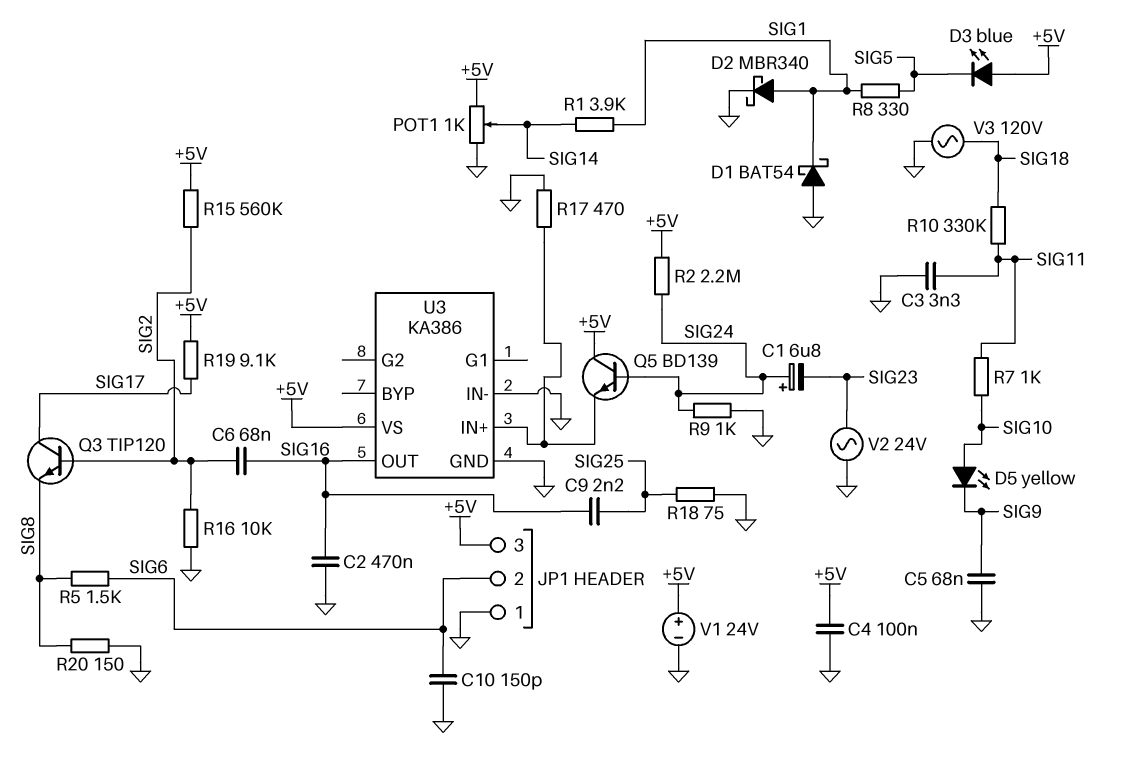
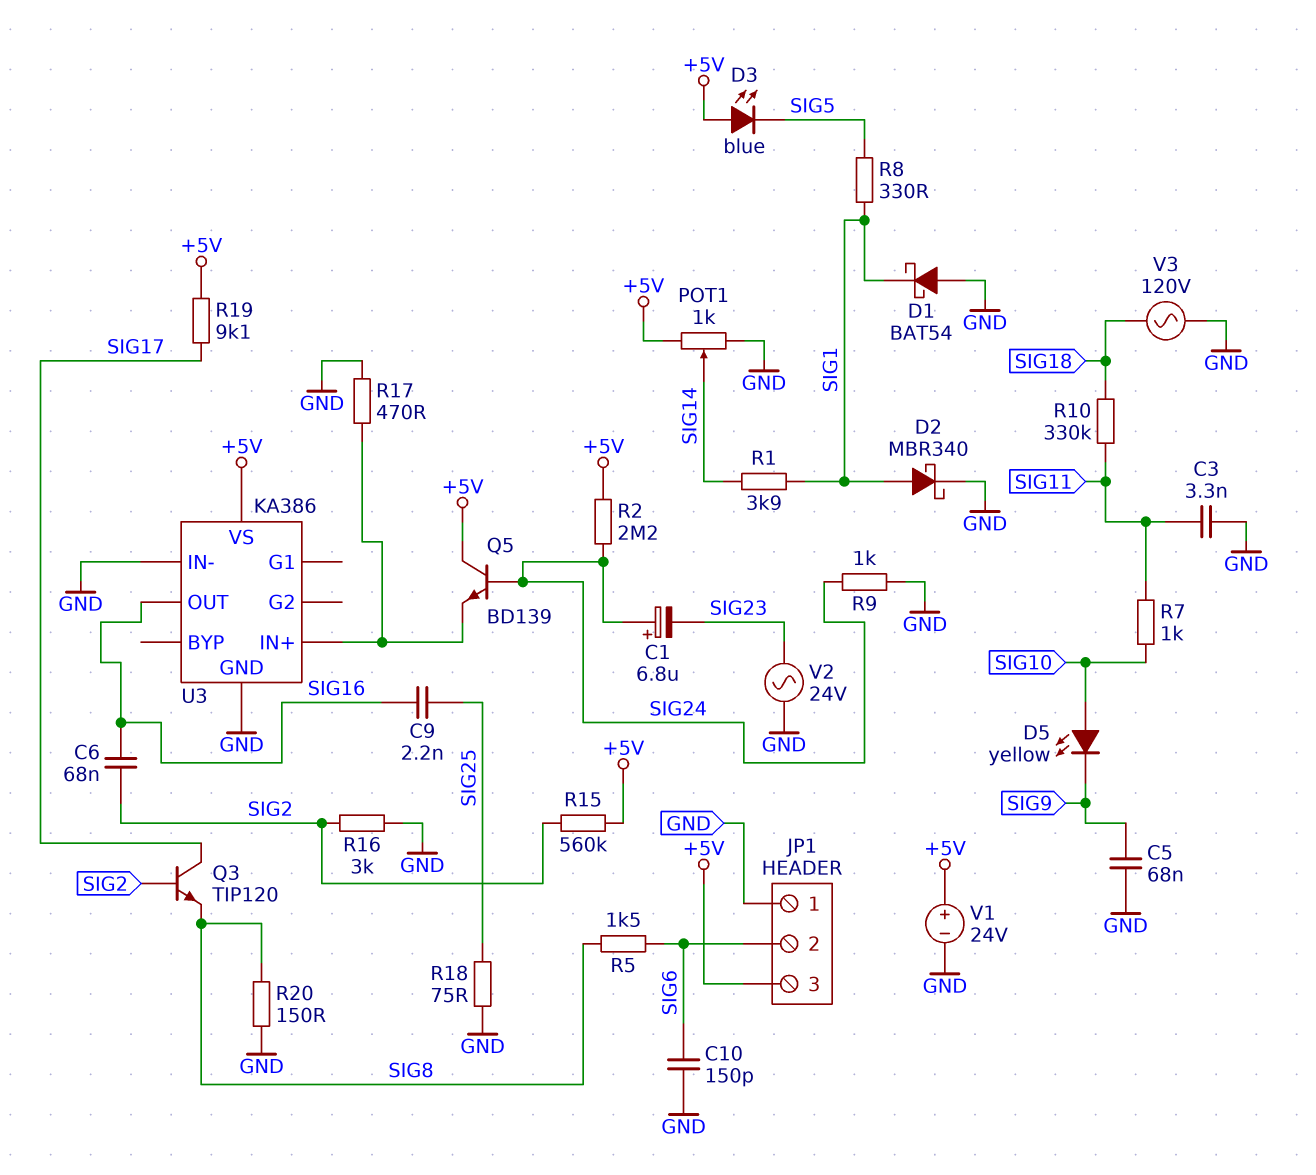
C2: 470nF (GND, SIG16) -> none
C4: 100nF (+5V, GND) -> none
R16: 10k (GND, SIG2) -> 3k (GND, SIG2)

